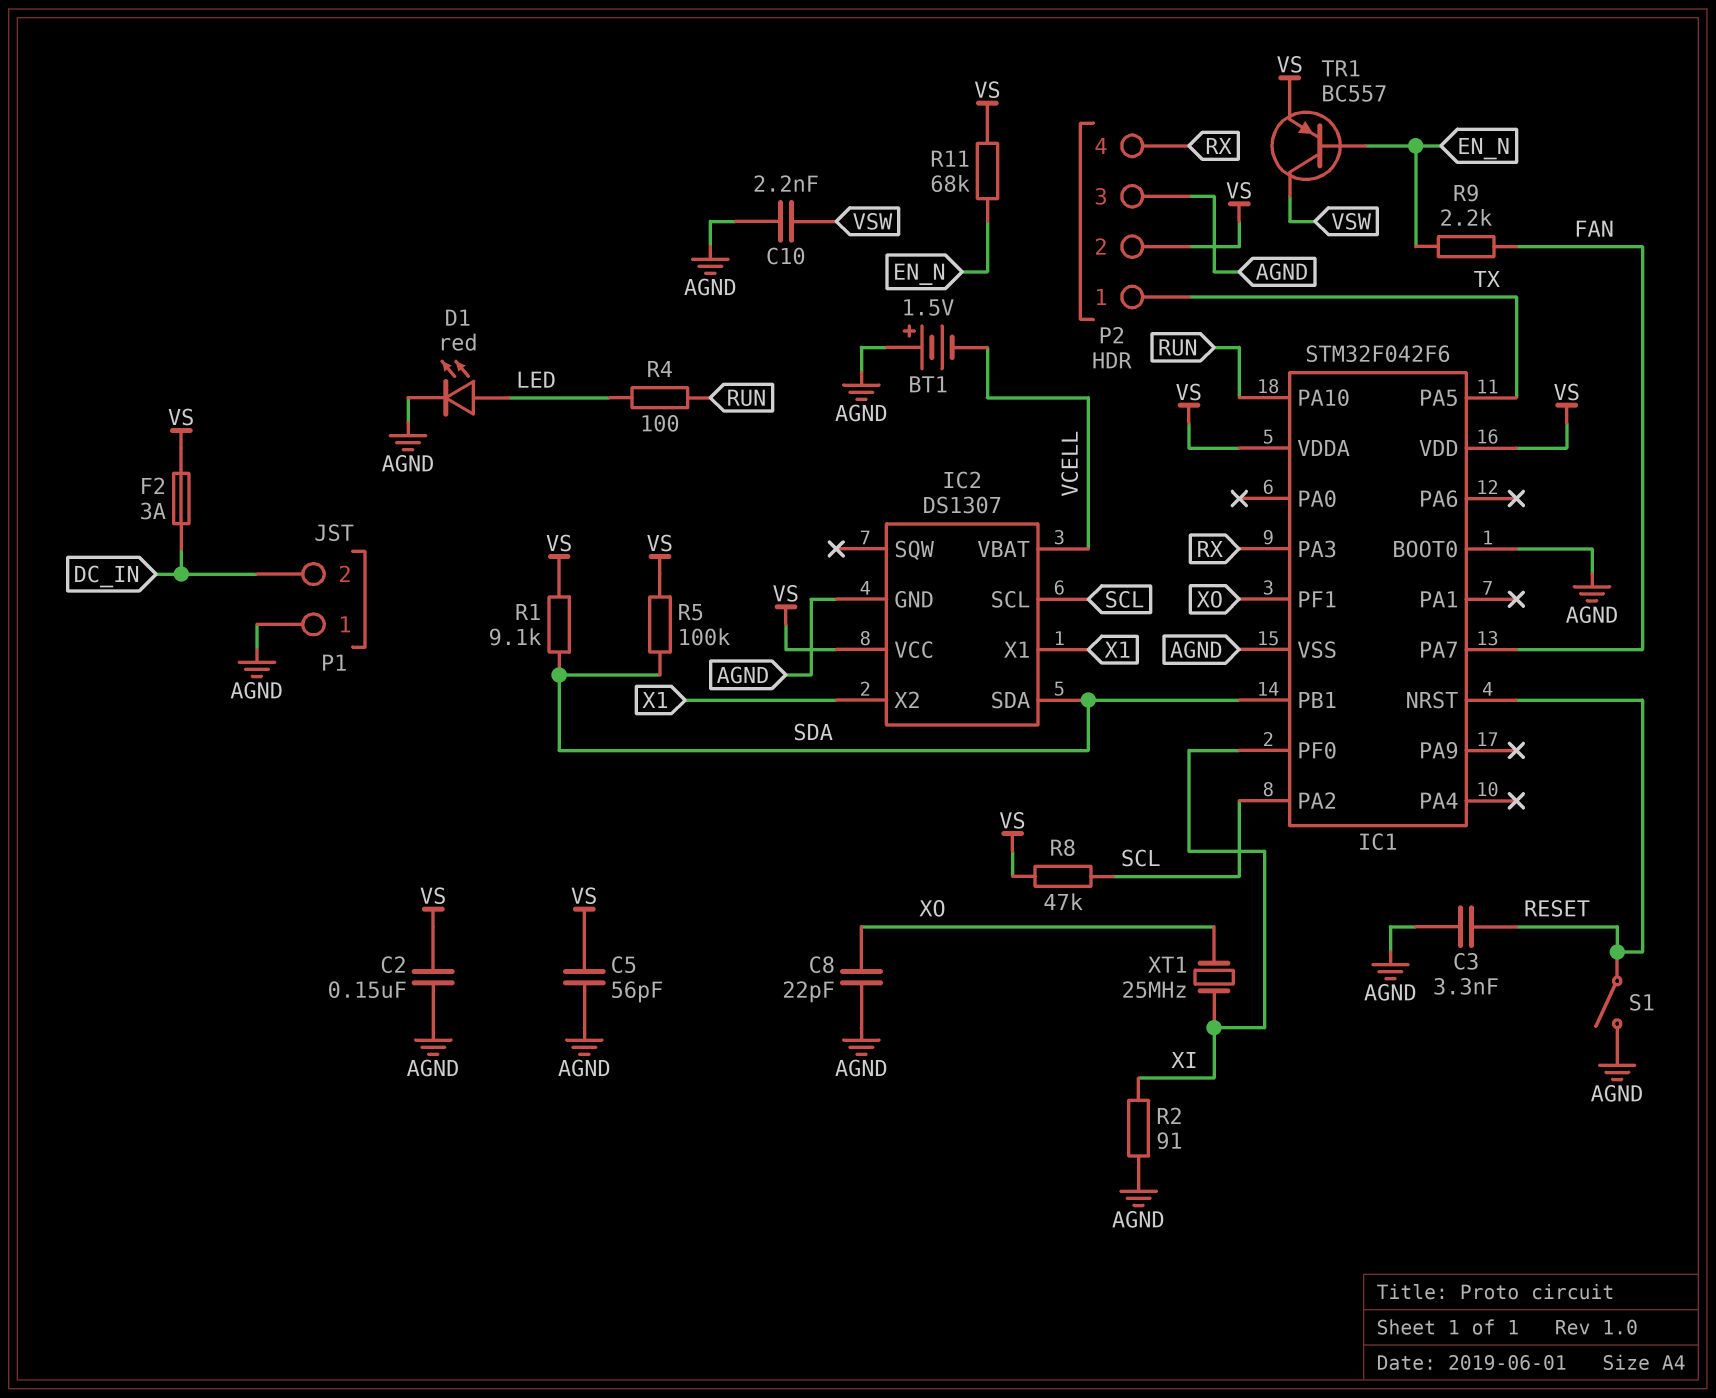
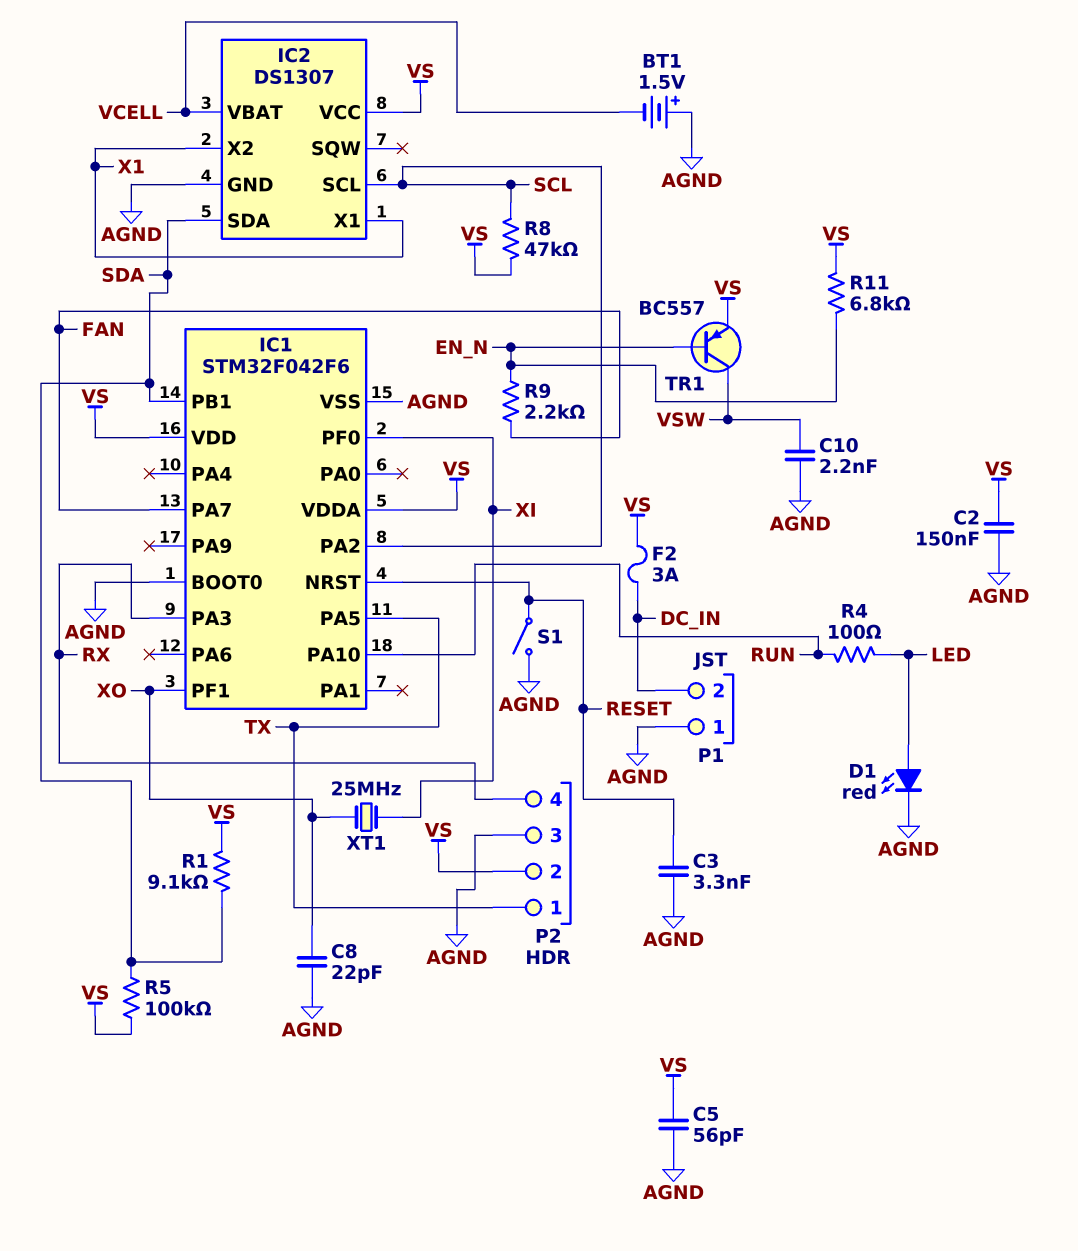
R2: 91 (AGND, XI) -> none
R11: 68k (EN_N, VS) -> 6.8k (EN_N, VS)

